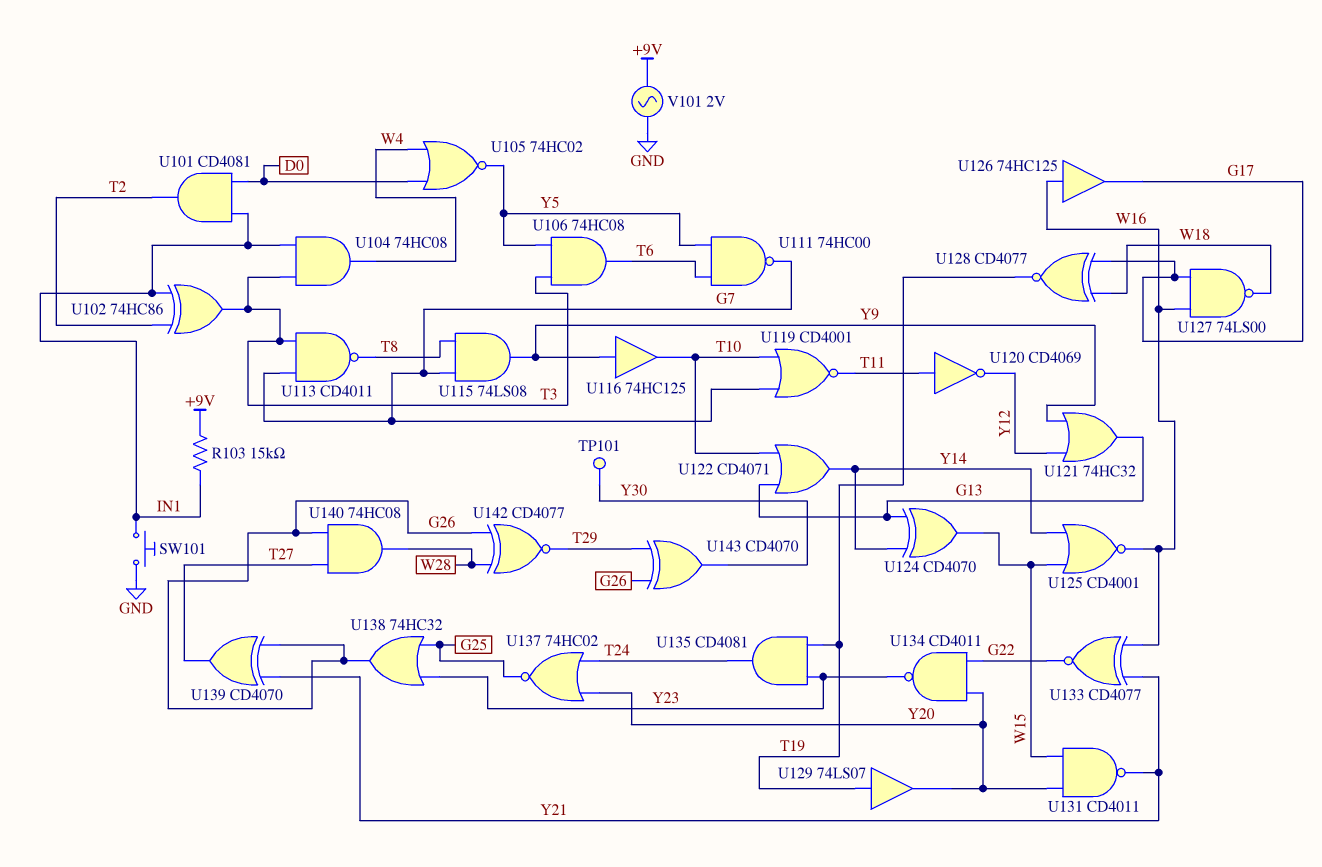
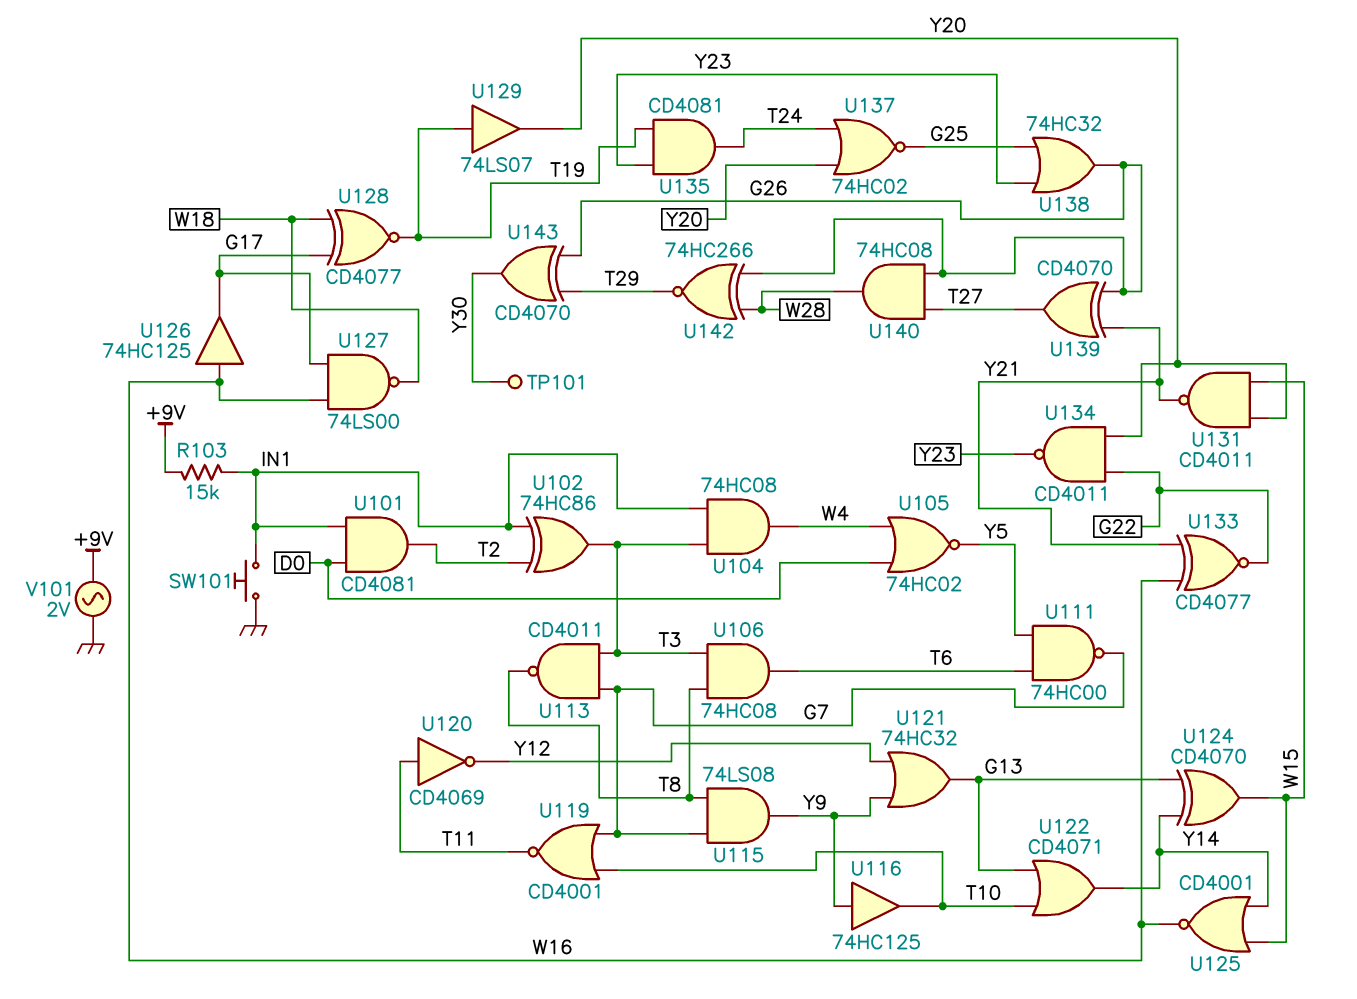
U106: AND 74HC08 (in T3, in Y5, out T6) -> AND 74HC08 (in T3, in T8, out T6)
U142: XNOR CD4077 (in G26, in W28, out T29) -> XNOR 74HC266 (in G26, in W28, out T29)

